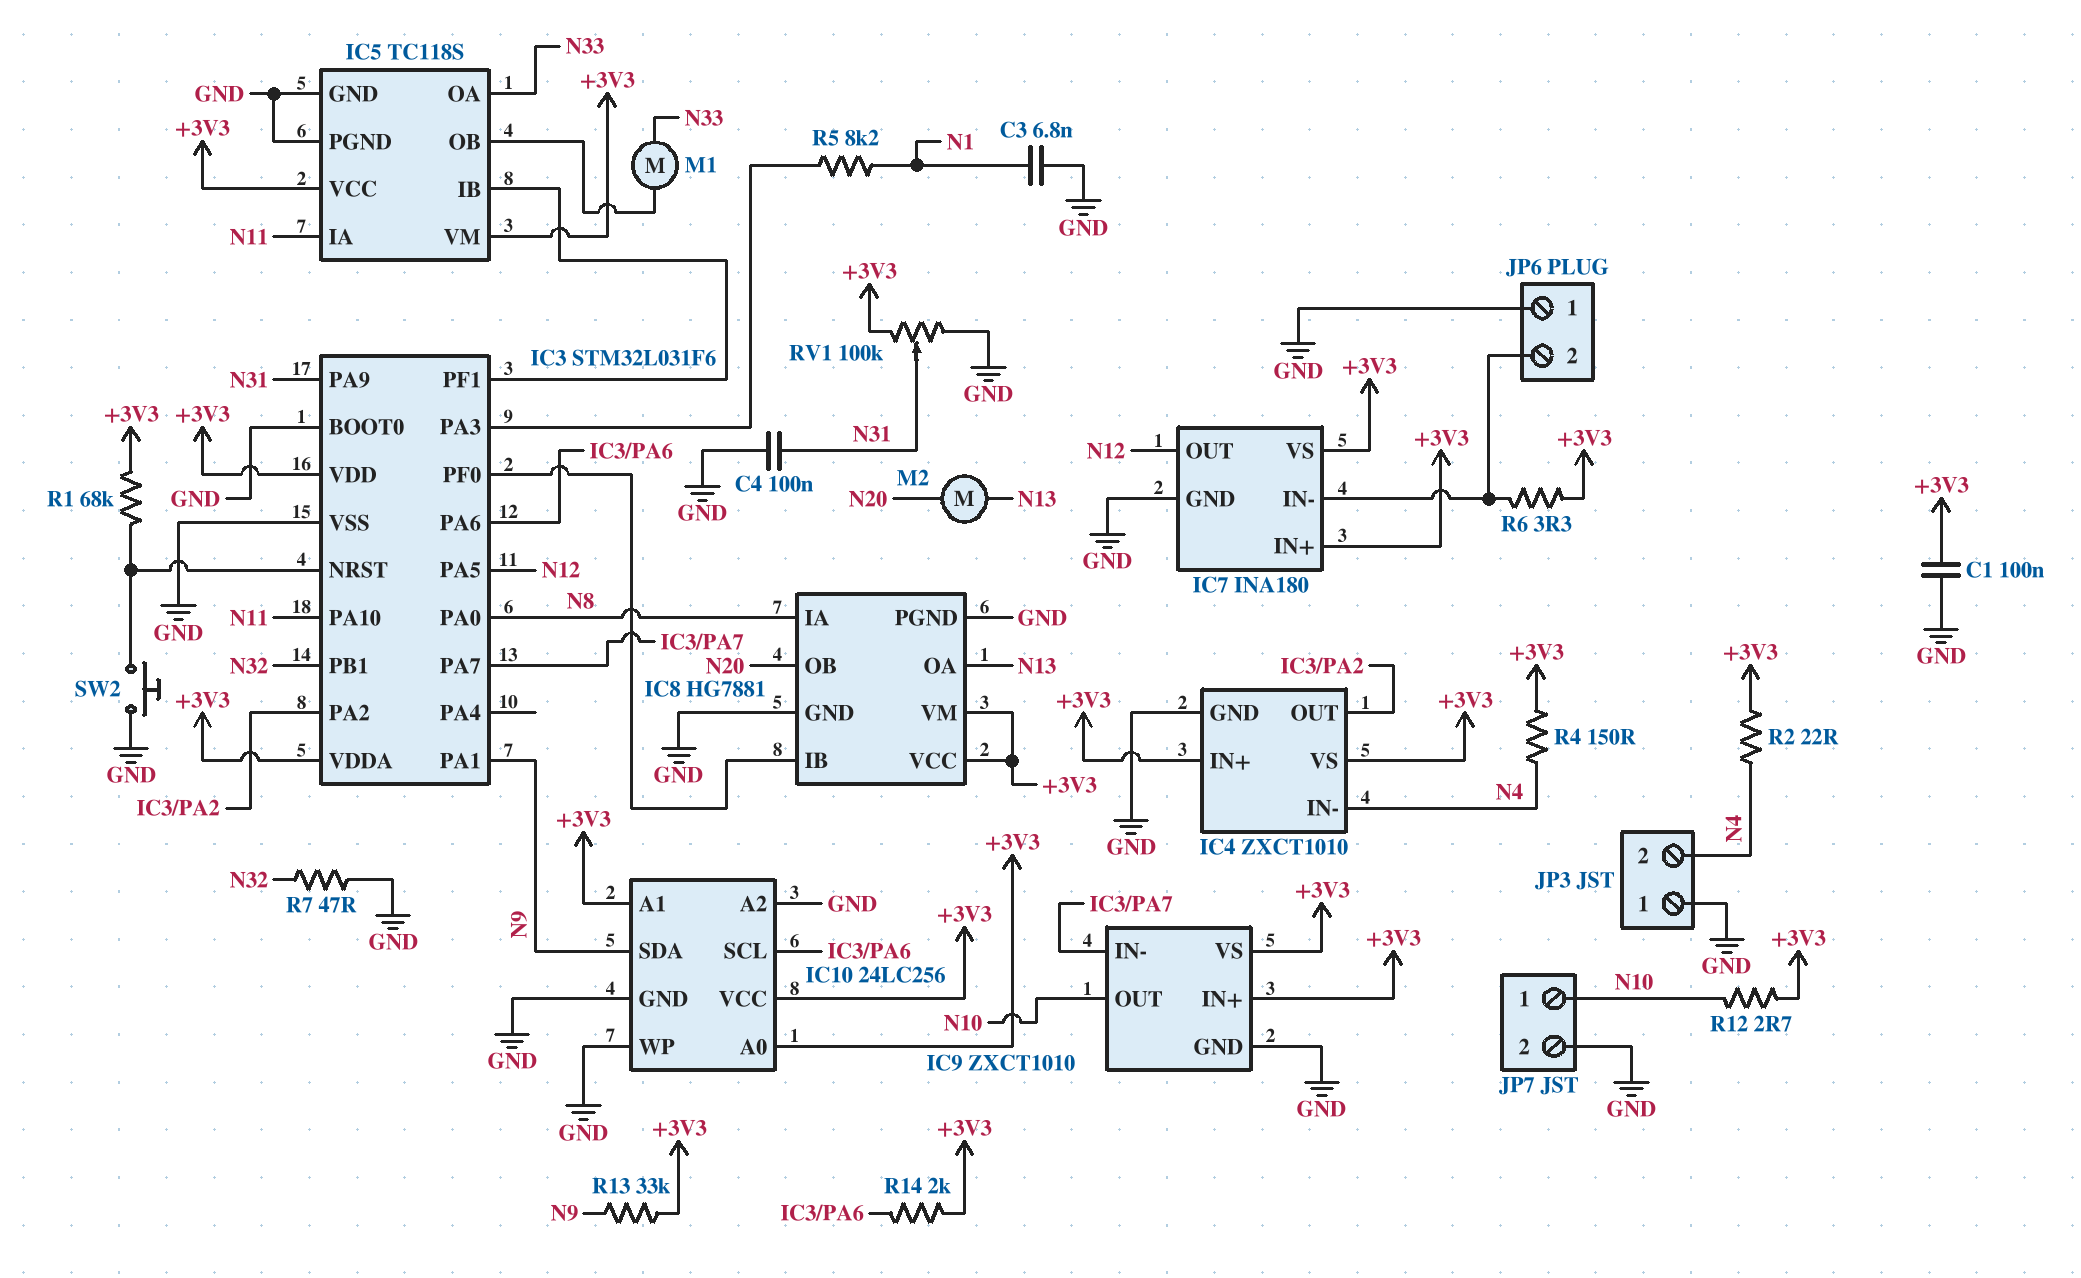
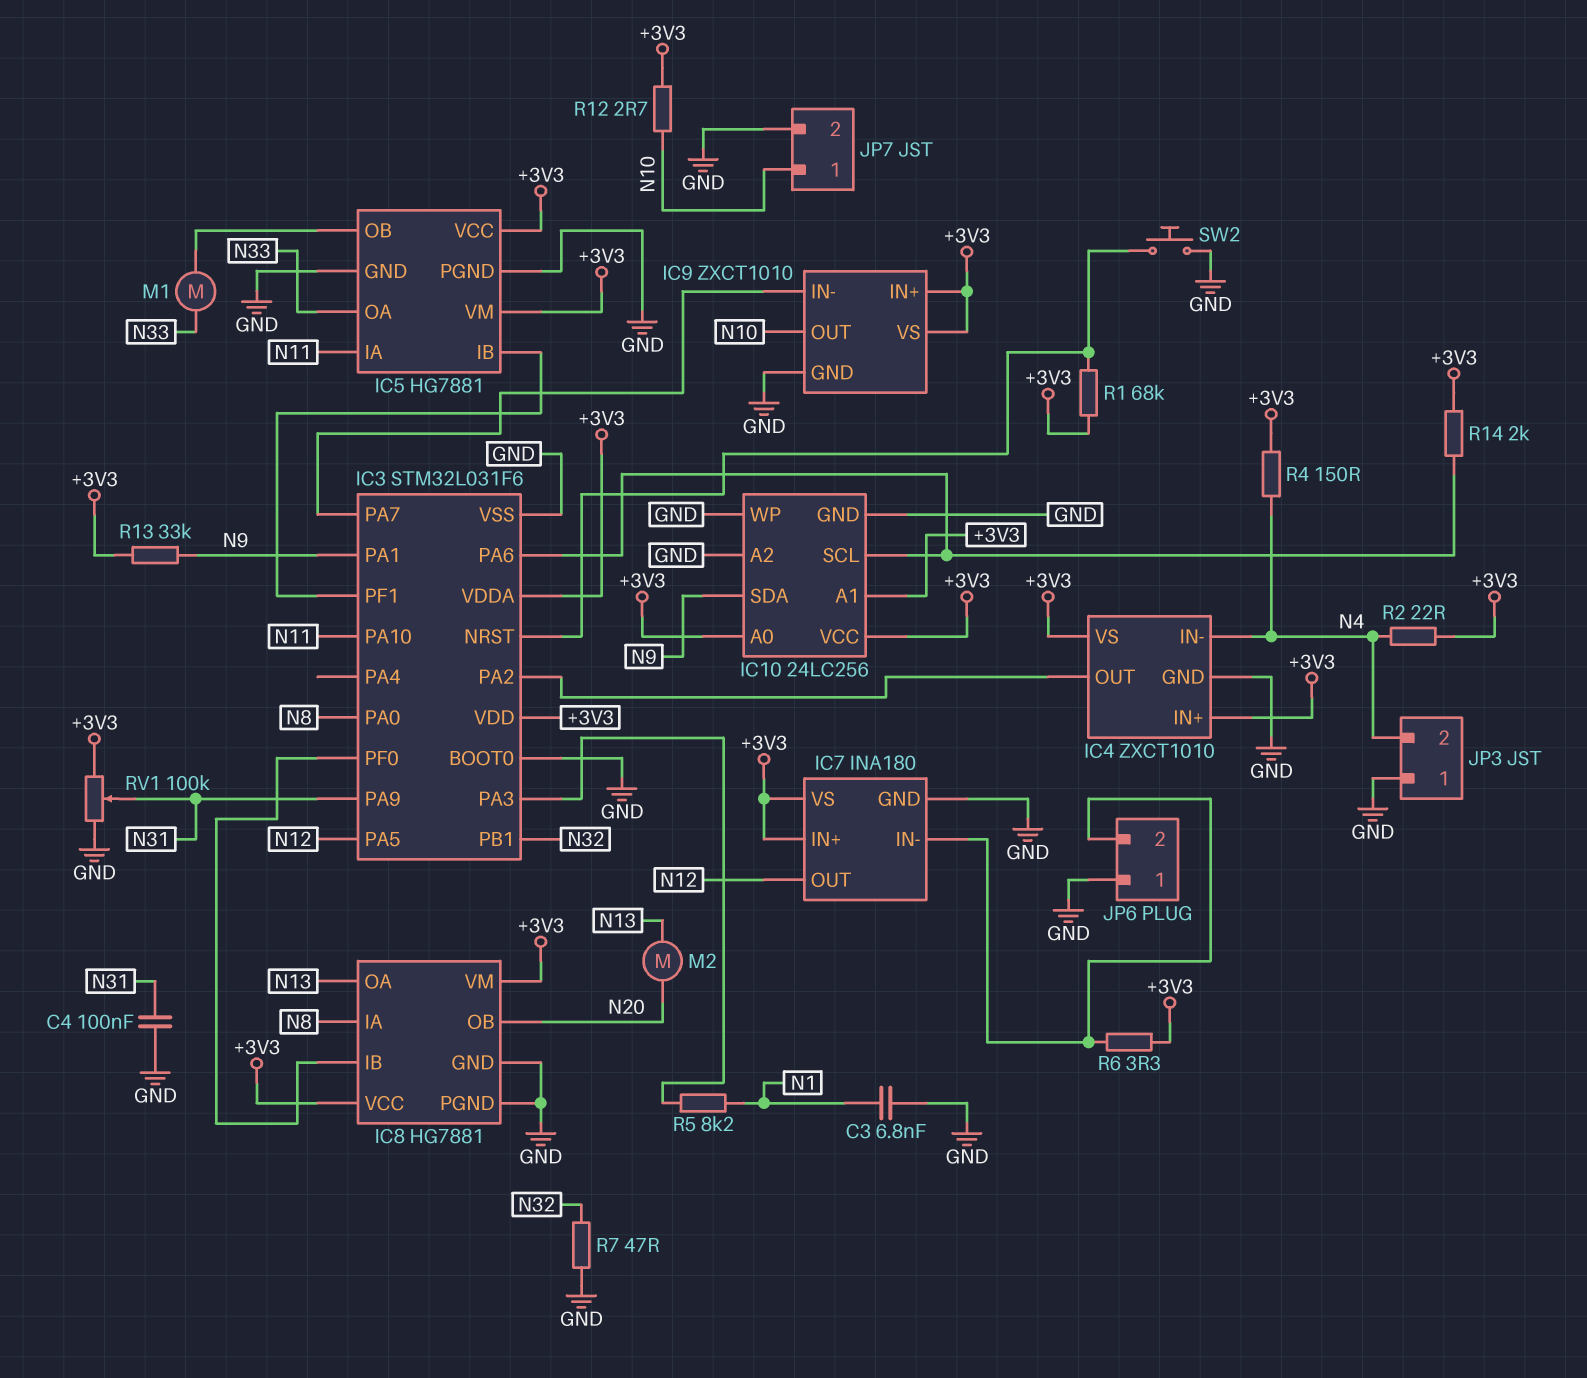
C1: 100nF (+3V3, GND) -> none
IC5: TC118S -> HG7881

